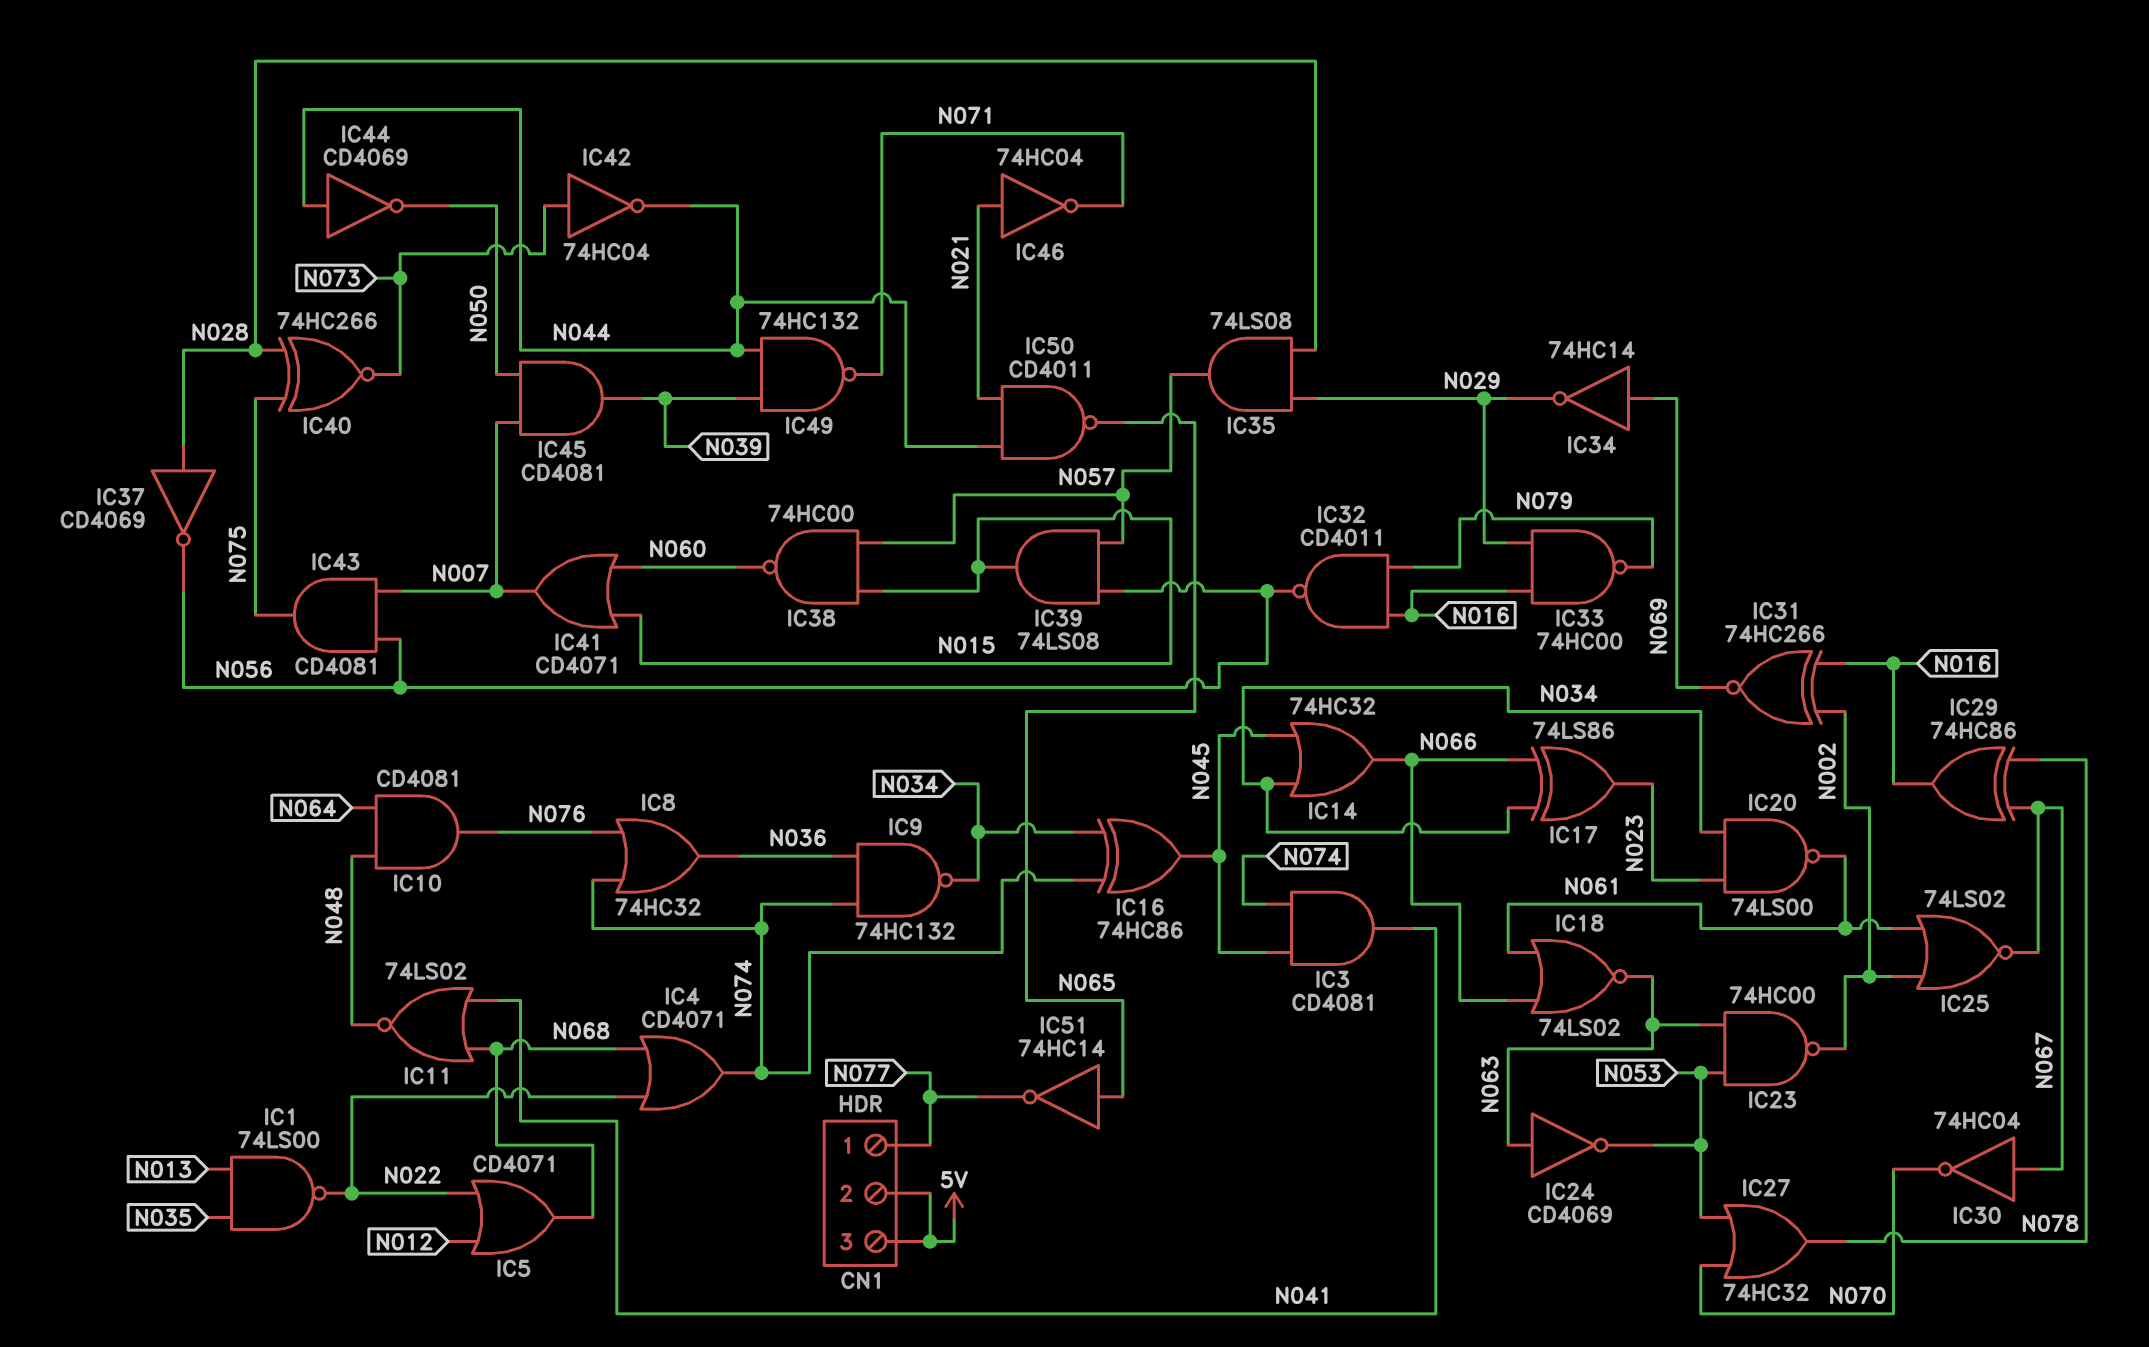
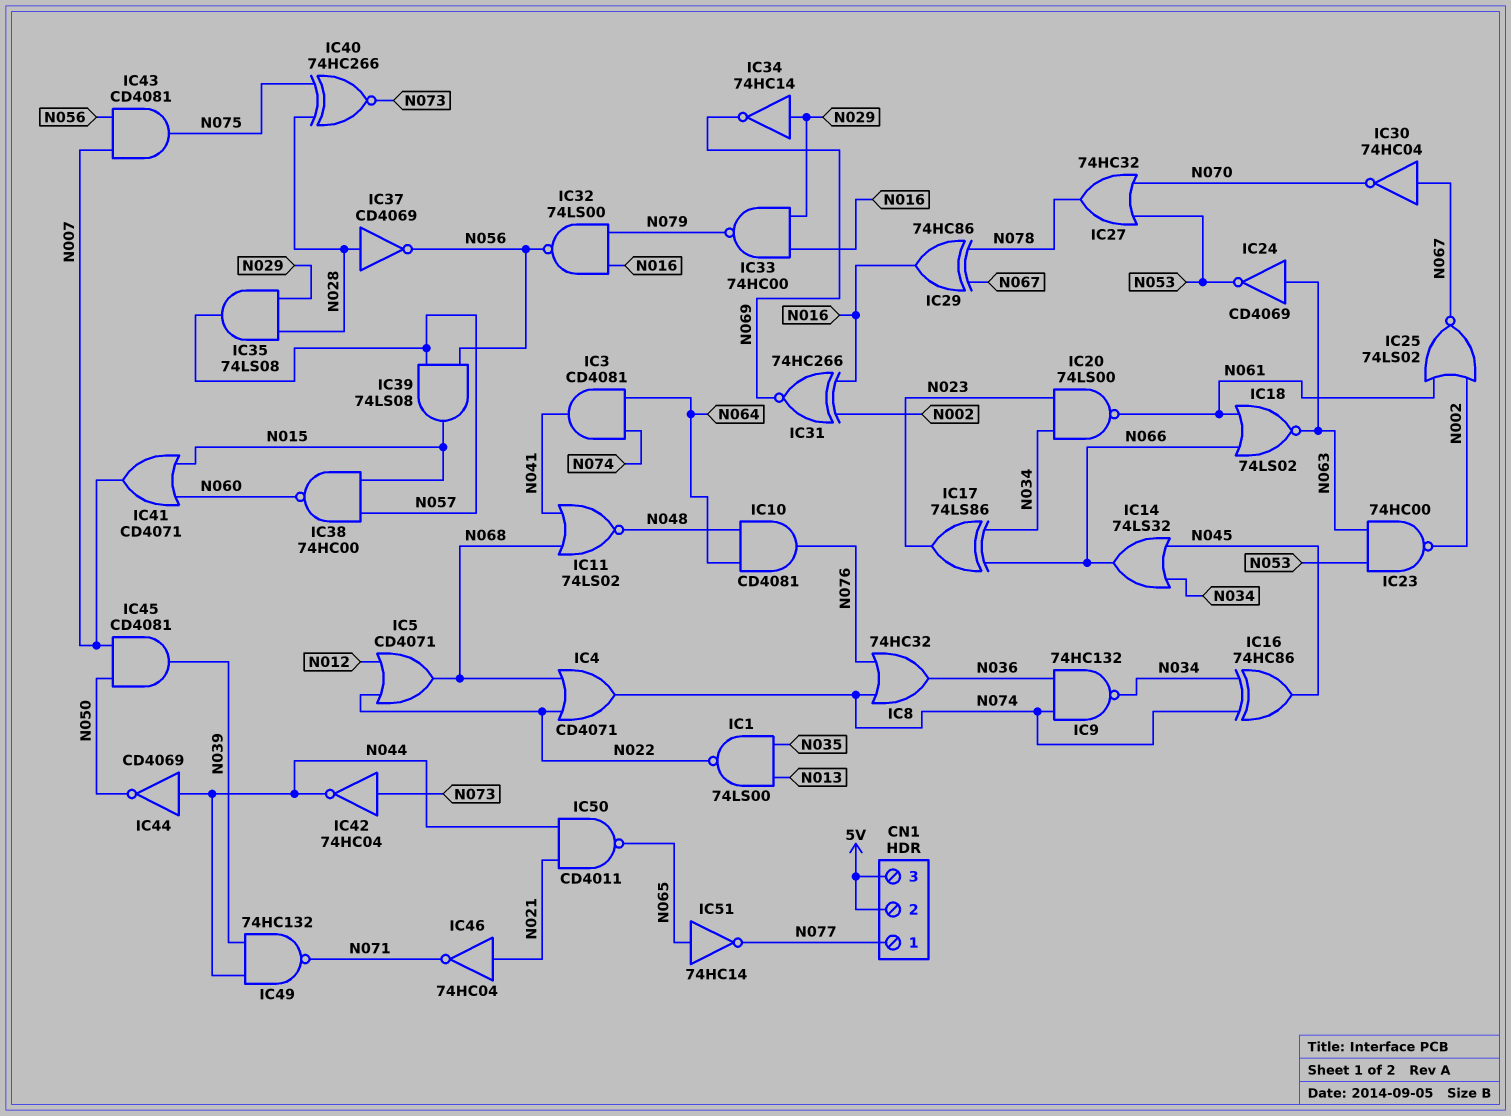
IC3: AND CD4081 (in N045, in N074, out N041) -> AND CD4081 (in N064, in N074, out N041)
IC14: OR 74HC32 (in N034, in N045, out N066) -> OR 74LS32 (in N034, in N045, out N066)
IC32: NAND CD4011 (in N016, in N079, out N056) -> NAND 74LS00 (in N016, in N079, out N056)
IC34: NOT 74HC14 (in N069, out N029) -> NOT 74HC14 (in N029, out N069)

